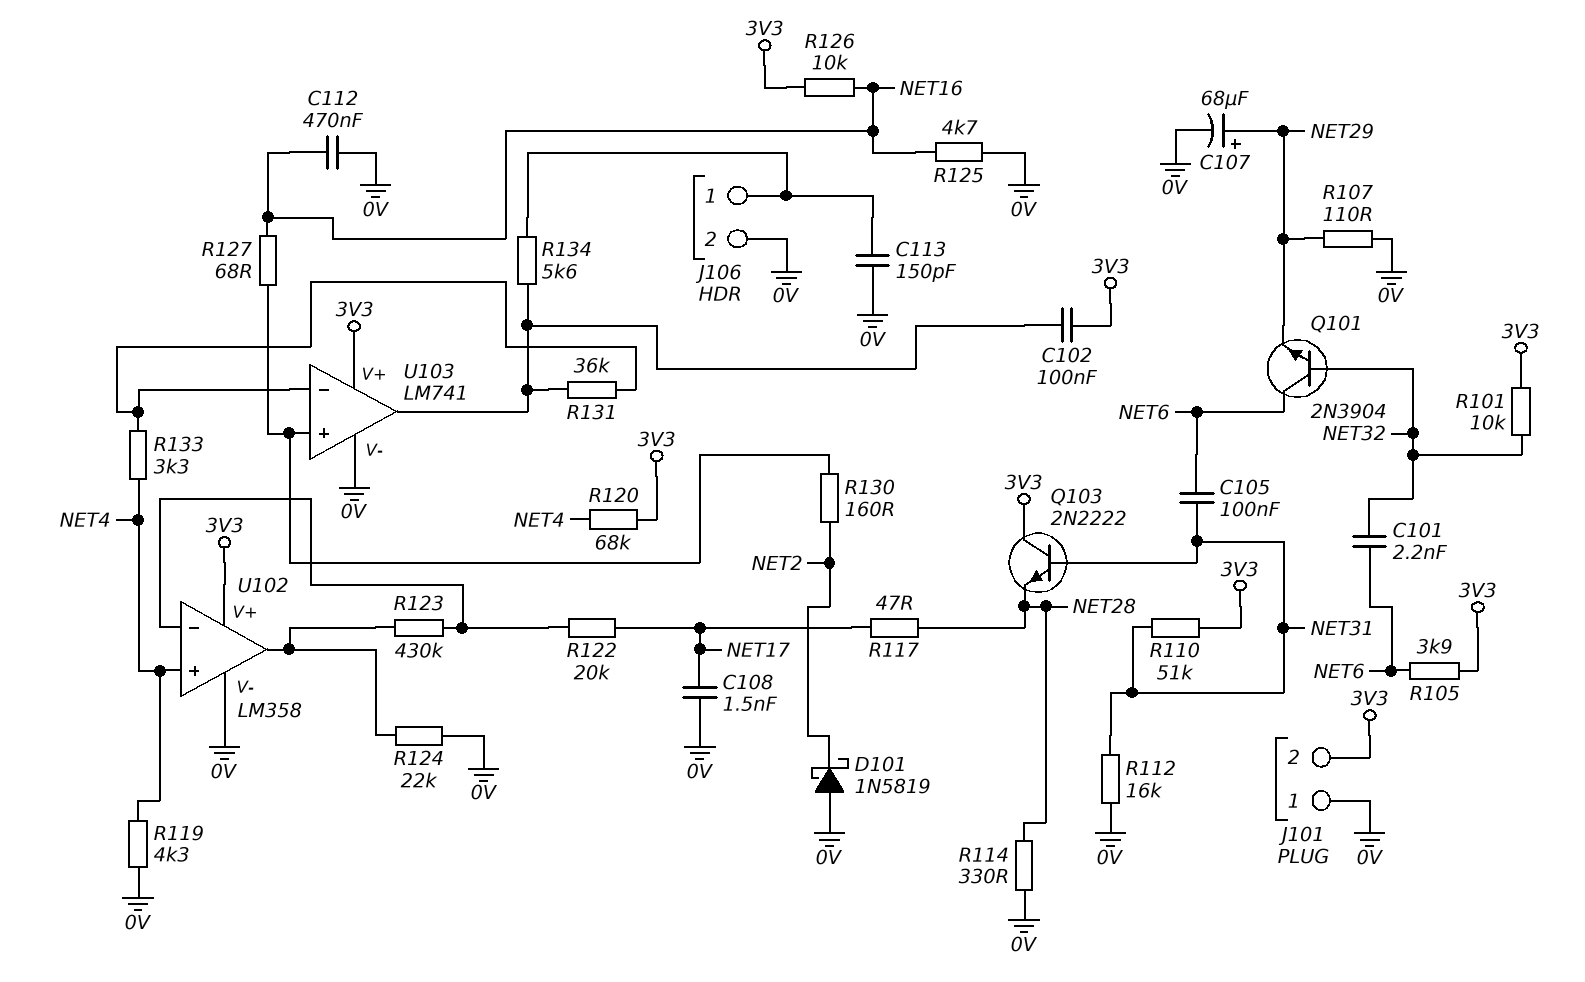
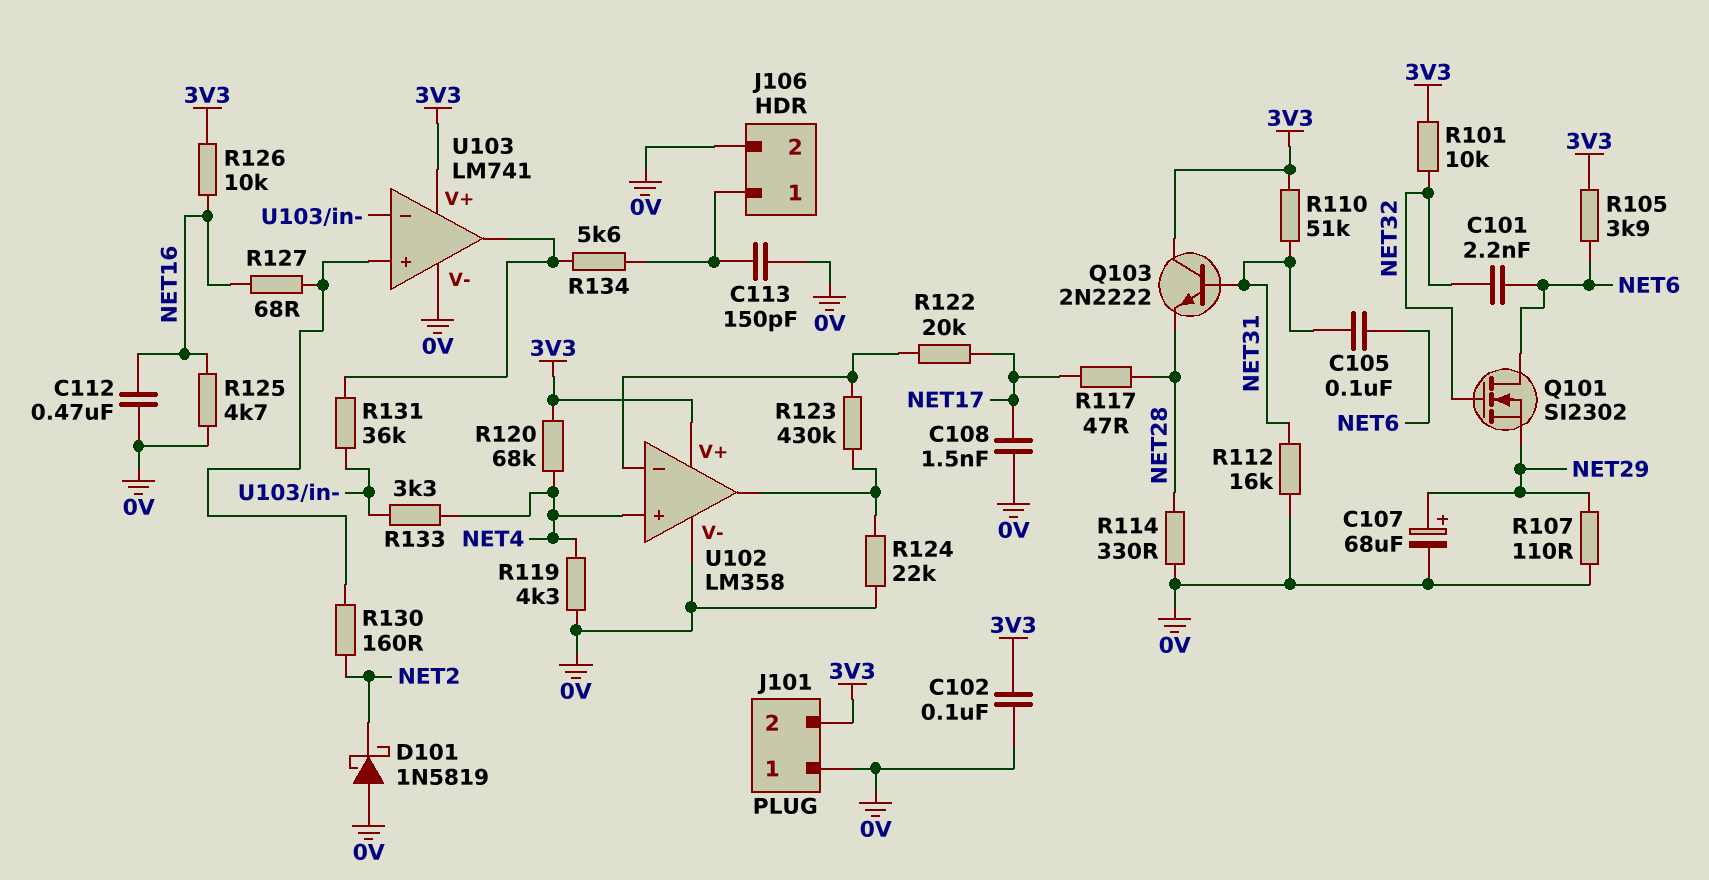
C102: 100nF (3V3, U103/out) -> 100nF (0V, 3V3)
Q101: NPN 2N3904 (B NET32, C NET6, E NET29) -> NMOS SI2302 (G NET32, D NET6, S NET29)

